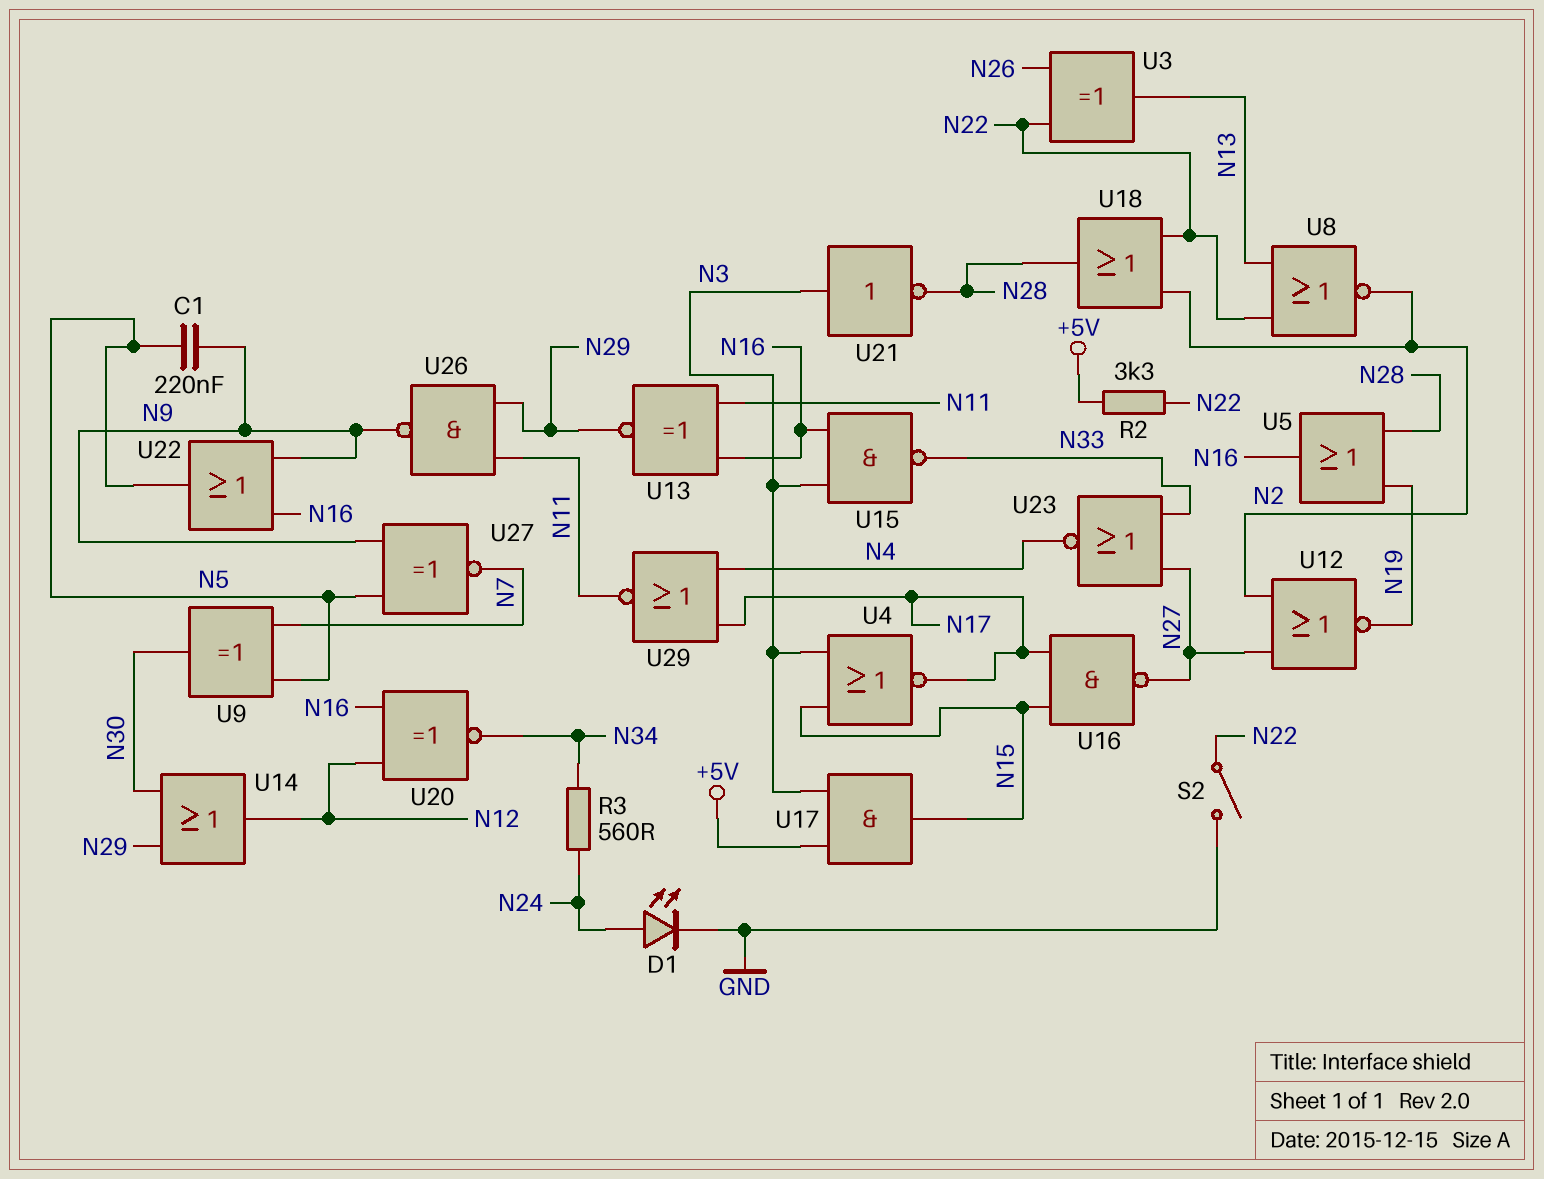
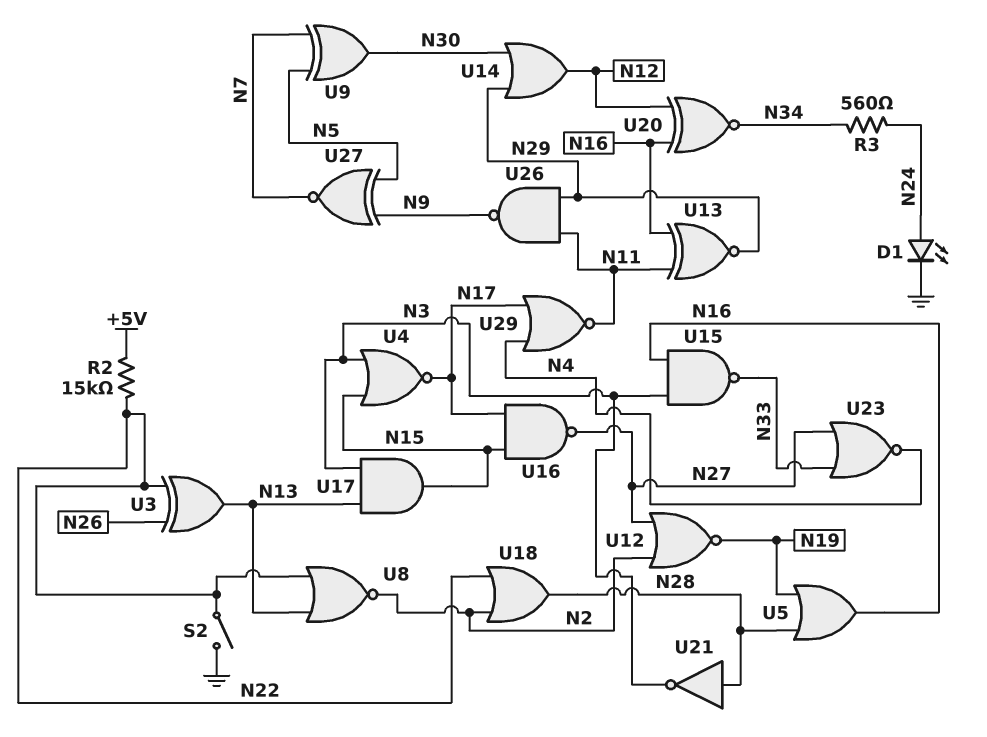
C1: 220nF (N5, N9) -> none
R2: 3.3k (+5V, N22) -> 15k (+5V, N22)
U17: AND (in +5V, in N3, out N15) -> AND (in N3, in N13, out N15)
U21: NOT (in N3, out N28) -> NOT (in N28, out N3)
U22: OR (in N9, in N16, out N5) -> none

